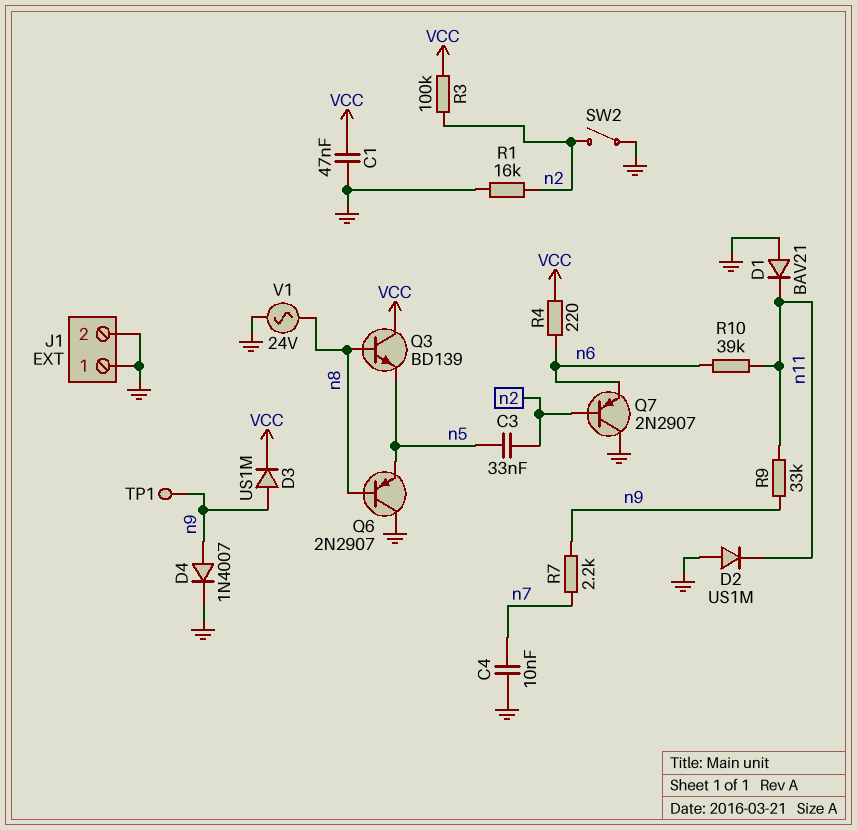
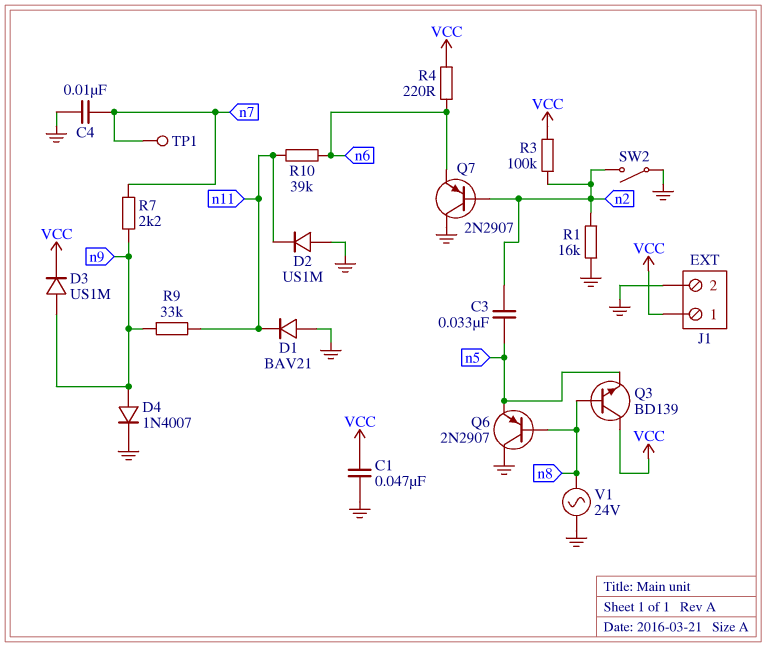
J1 pin 1: GND -> VCC
TP1: test point (n9) -> test point (n7)

